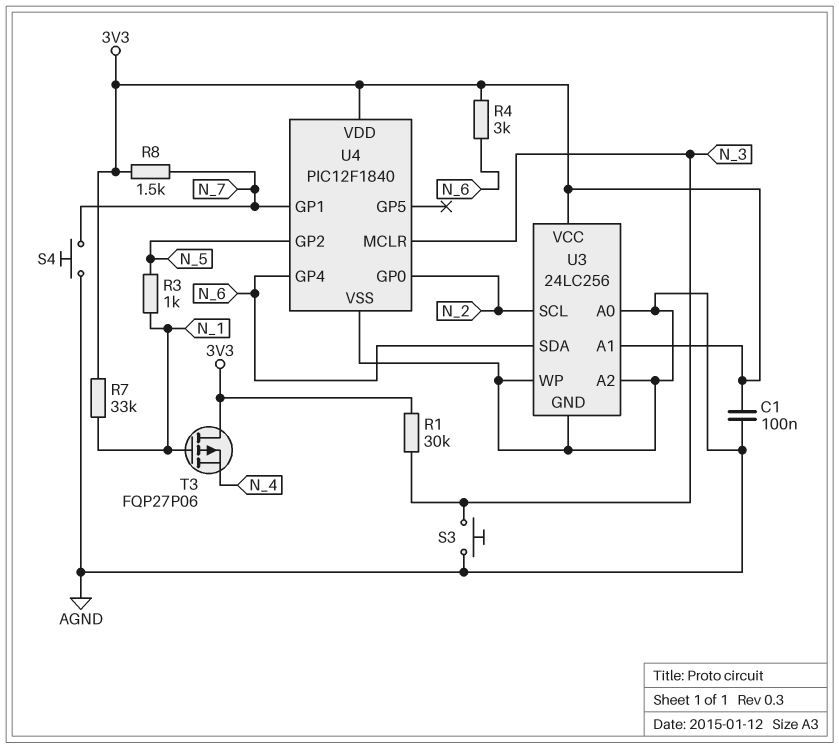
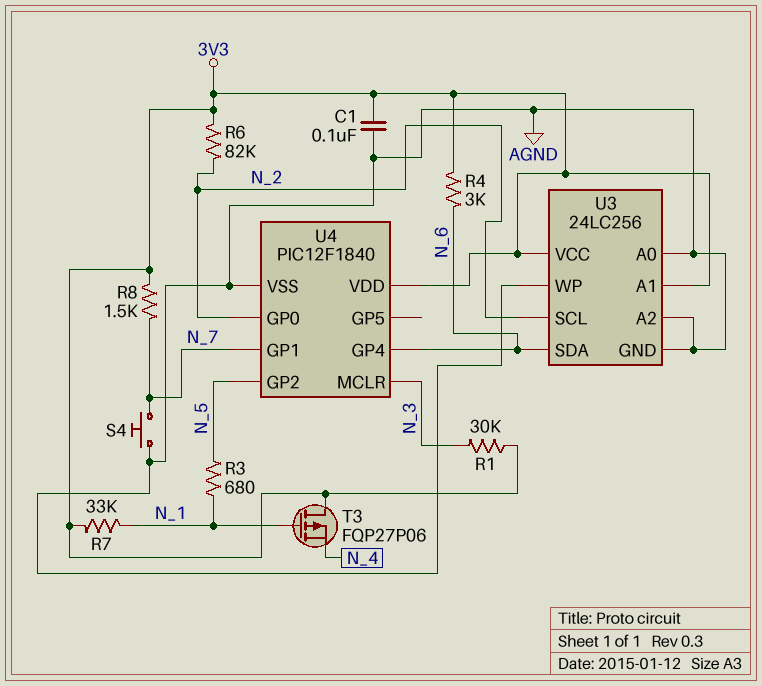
R3: 1k (N_1, N_5) -> 680 (N_1, N_5)
R6: none -> 82k (3V3, N_2)
S3: button (AGND, N_3) -> none

